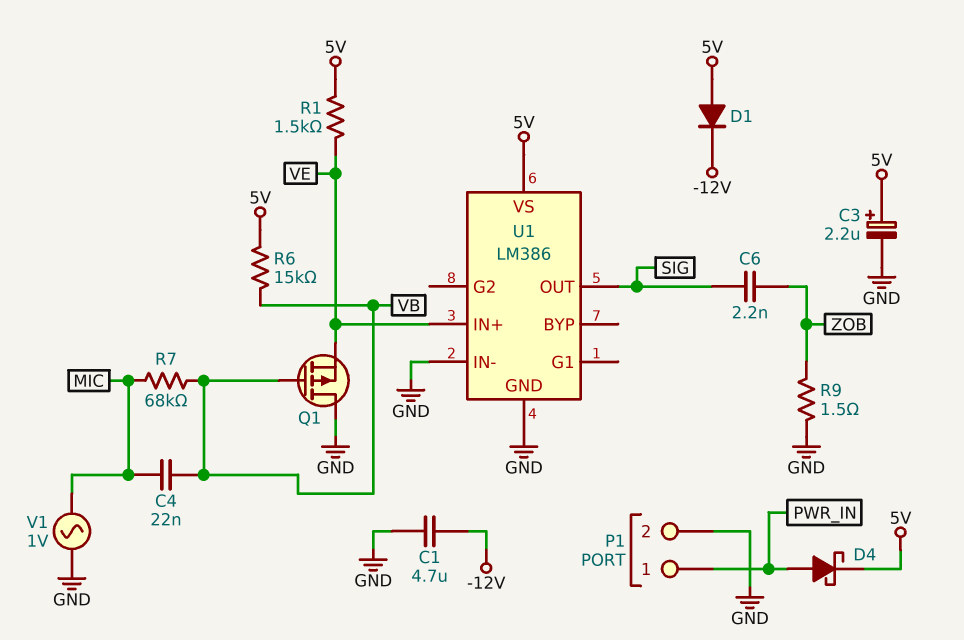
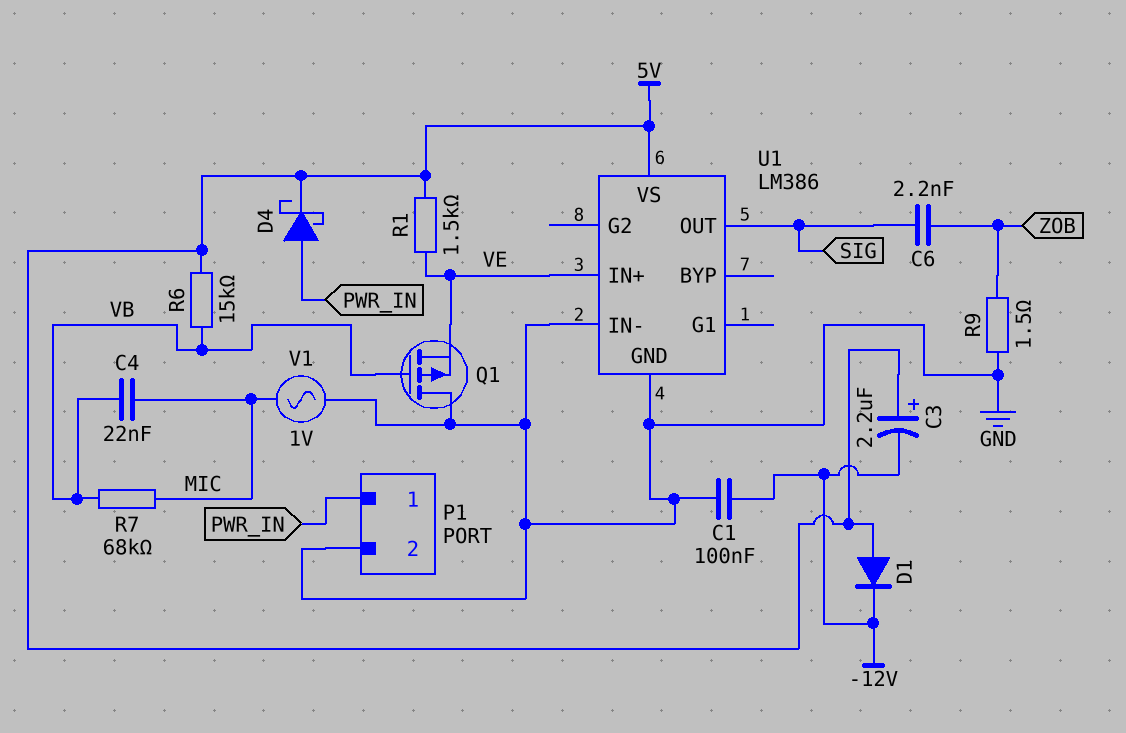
C1: 4.7uF (-12V, GND) -> 100nF (-12V, GND)
C3: 2.2uF (plus 5V, minus GND) -> 2.2uF (plus 5V, minus -12V)

